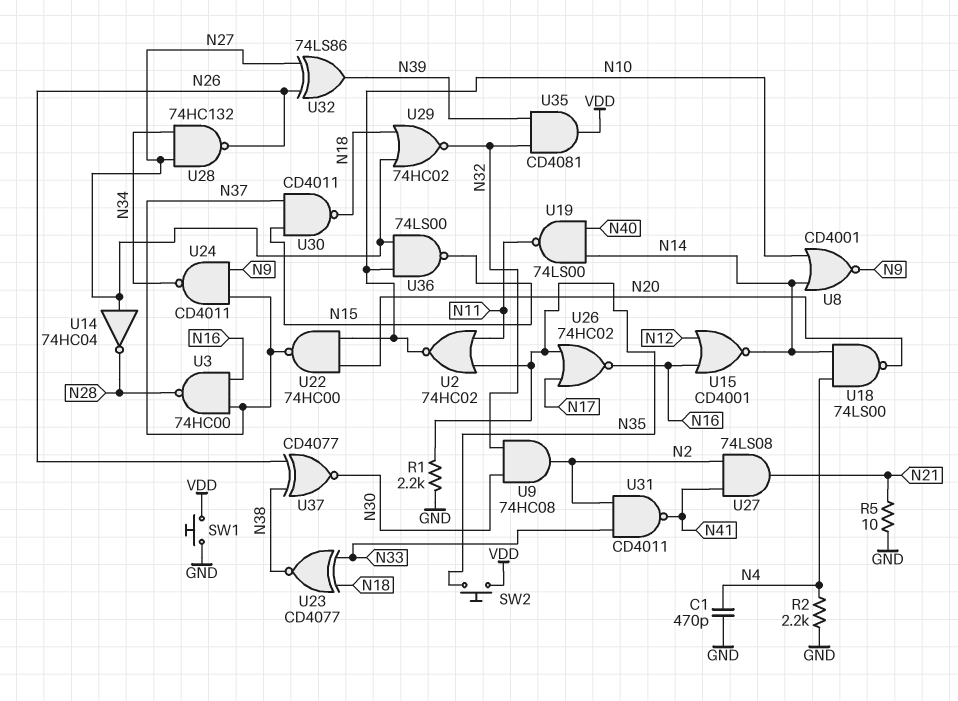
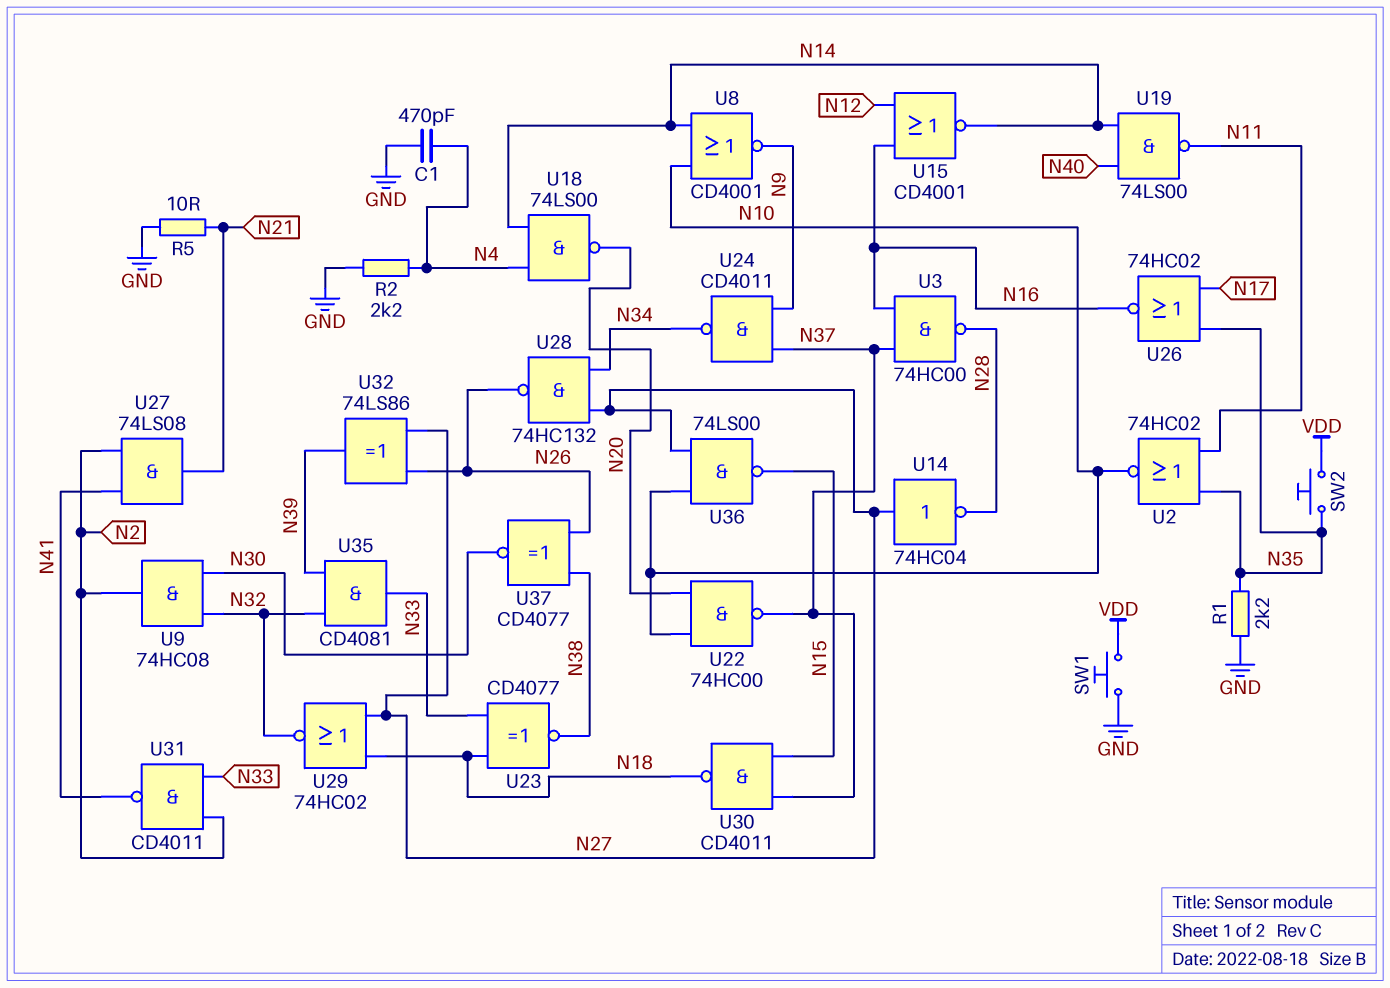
U35: AND CD4081 (in N32, in N39, out VDD) -> AND CD4081 (in N32, in N39, out N33)

